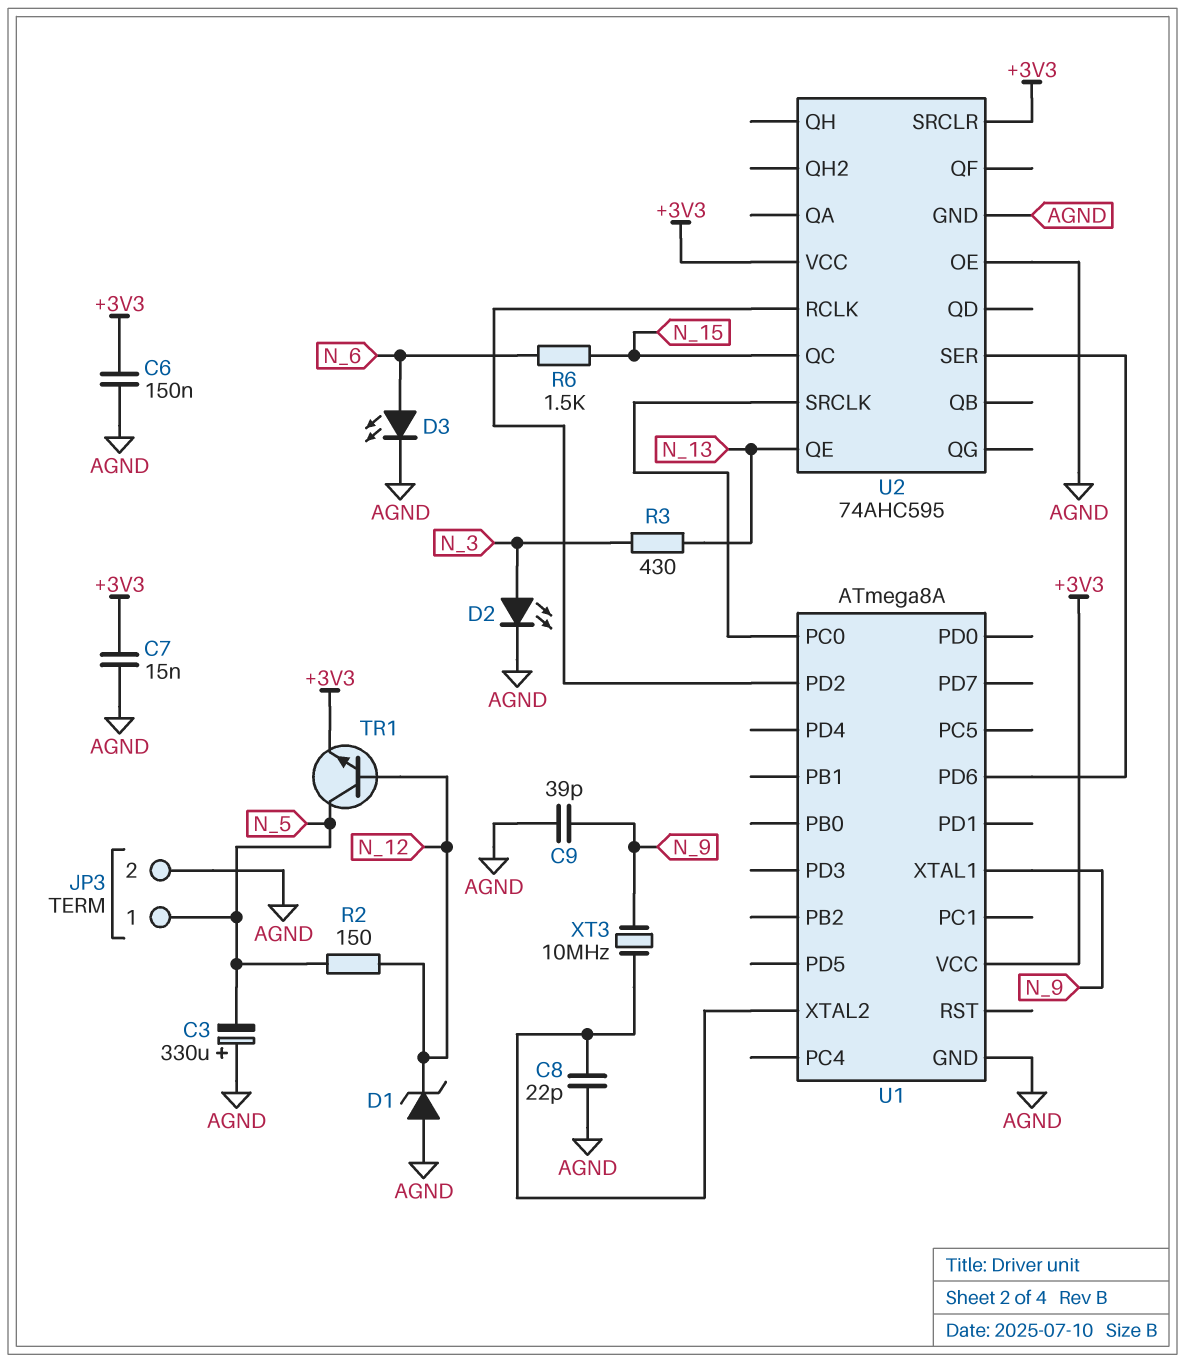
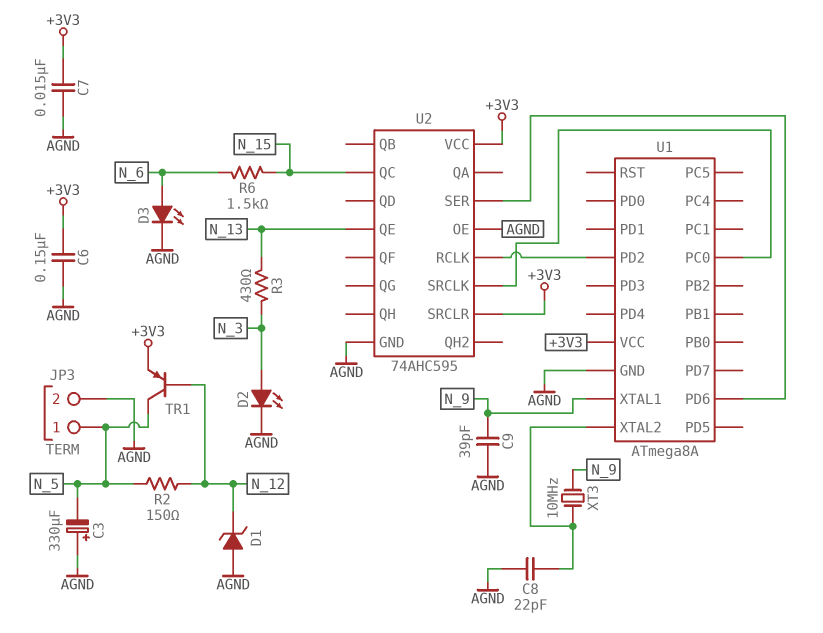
TR1: NPN (B N_12, C N_5, E +3V3) -> PNP (B N_12, C N_5, E +3V3)

